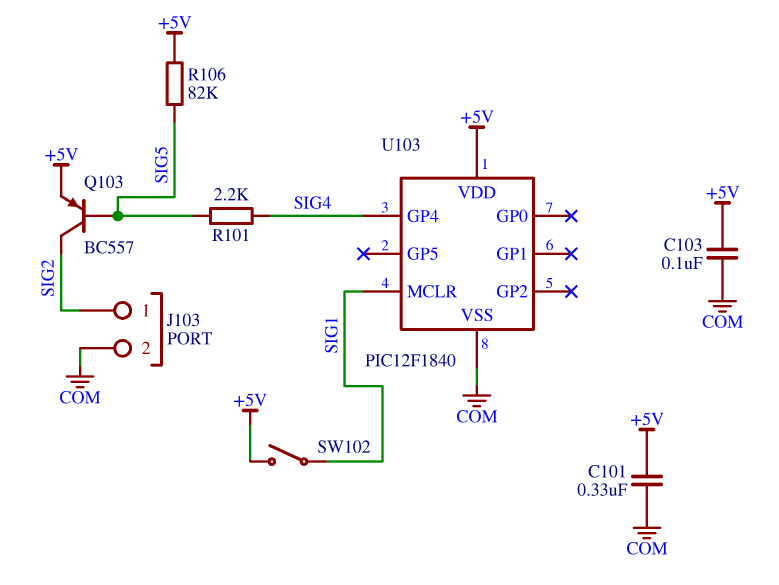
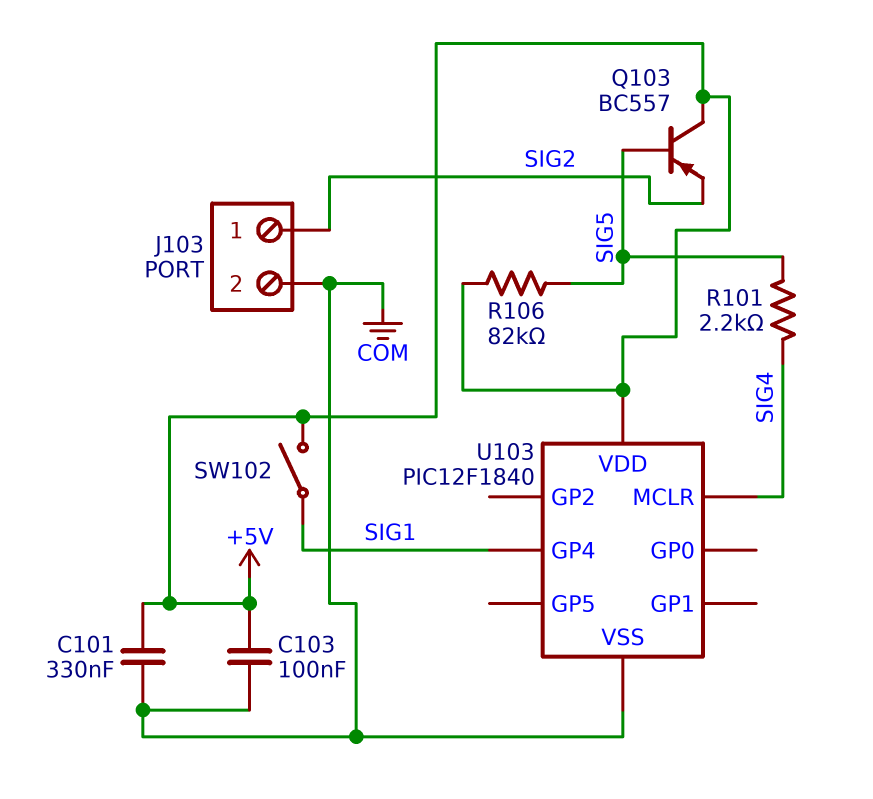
Q103: PNP BC557 (B SIG5, C SIG2, E +5V) -> PNP BC557 (B SIG5, C +5V, E SIG2)
U103 pin GP4: SIG4 -> SIG1
U103 pin MCLR: SIG1 -> SIG4

